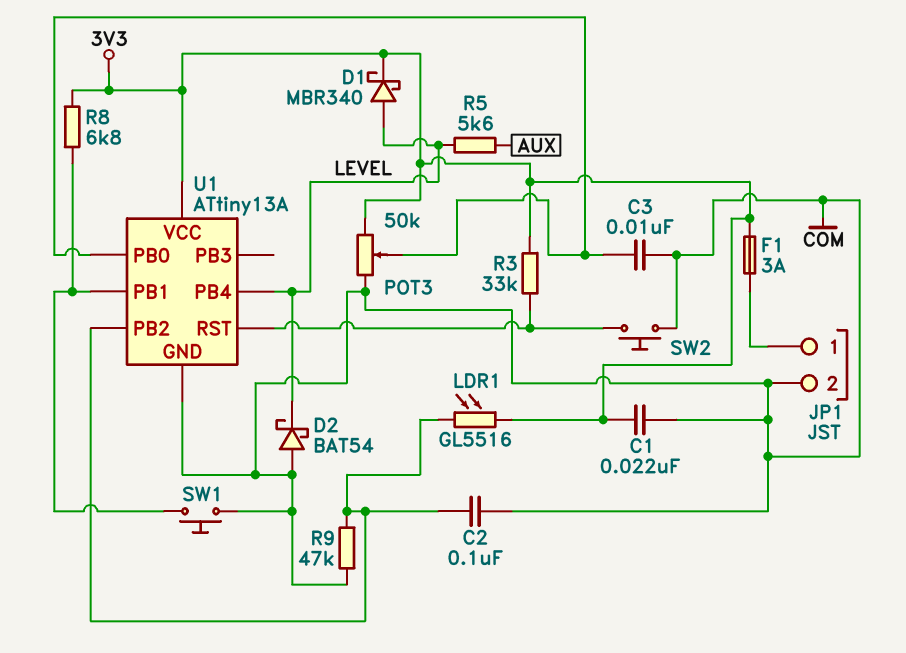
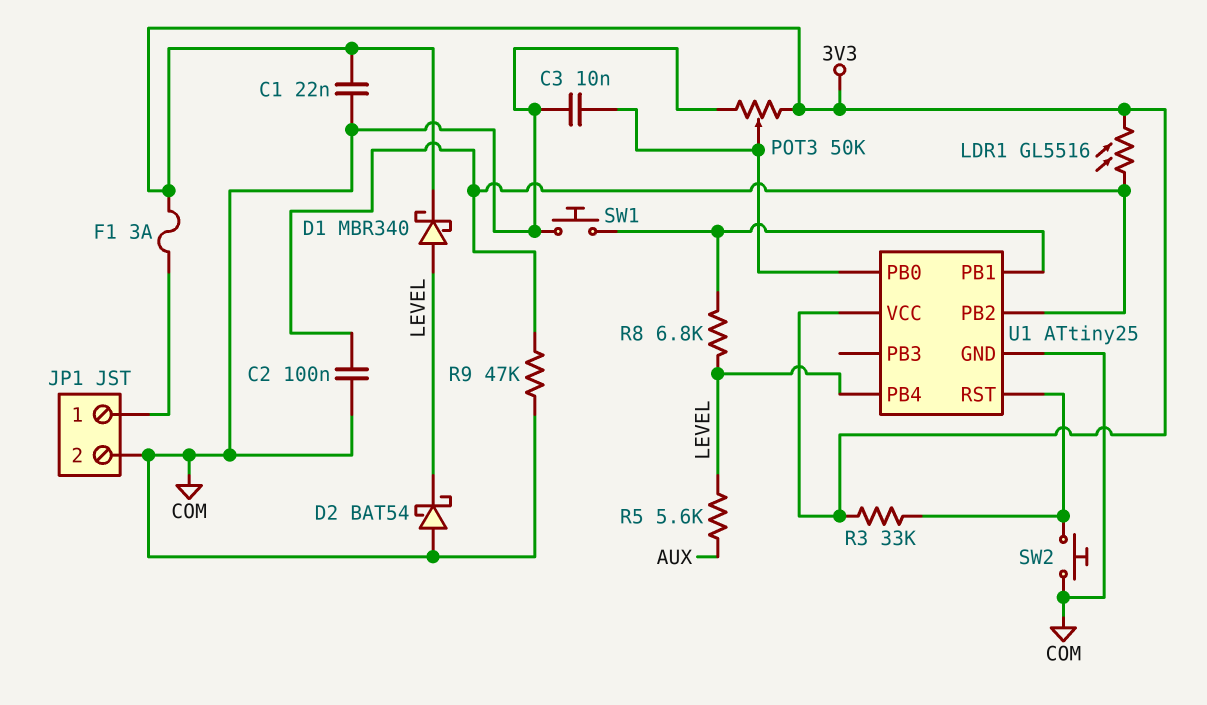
R8: 6.8k (3V3, U1/PB1) -> 6.8k (LEVEL, U1/PB1)
U1: ATtiny13A -> ATtiny25

